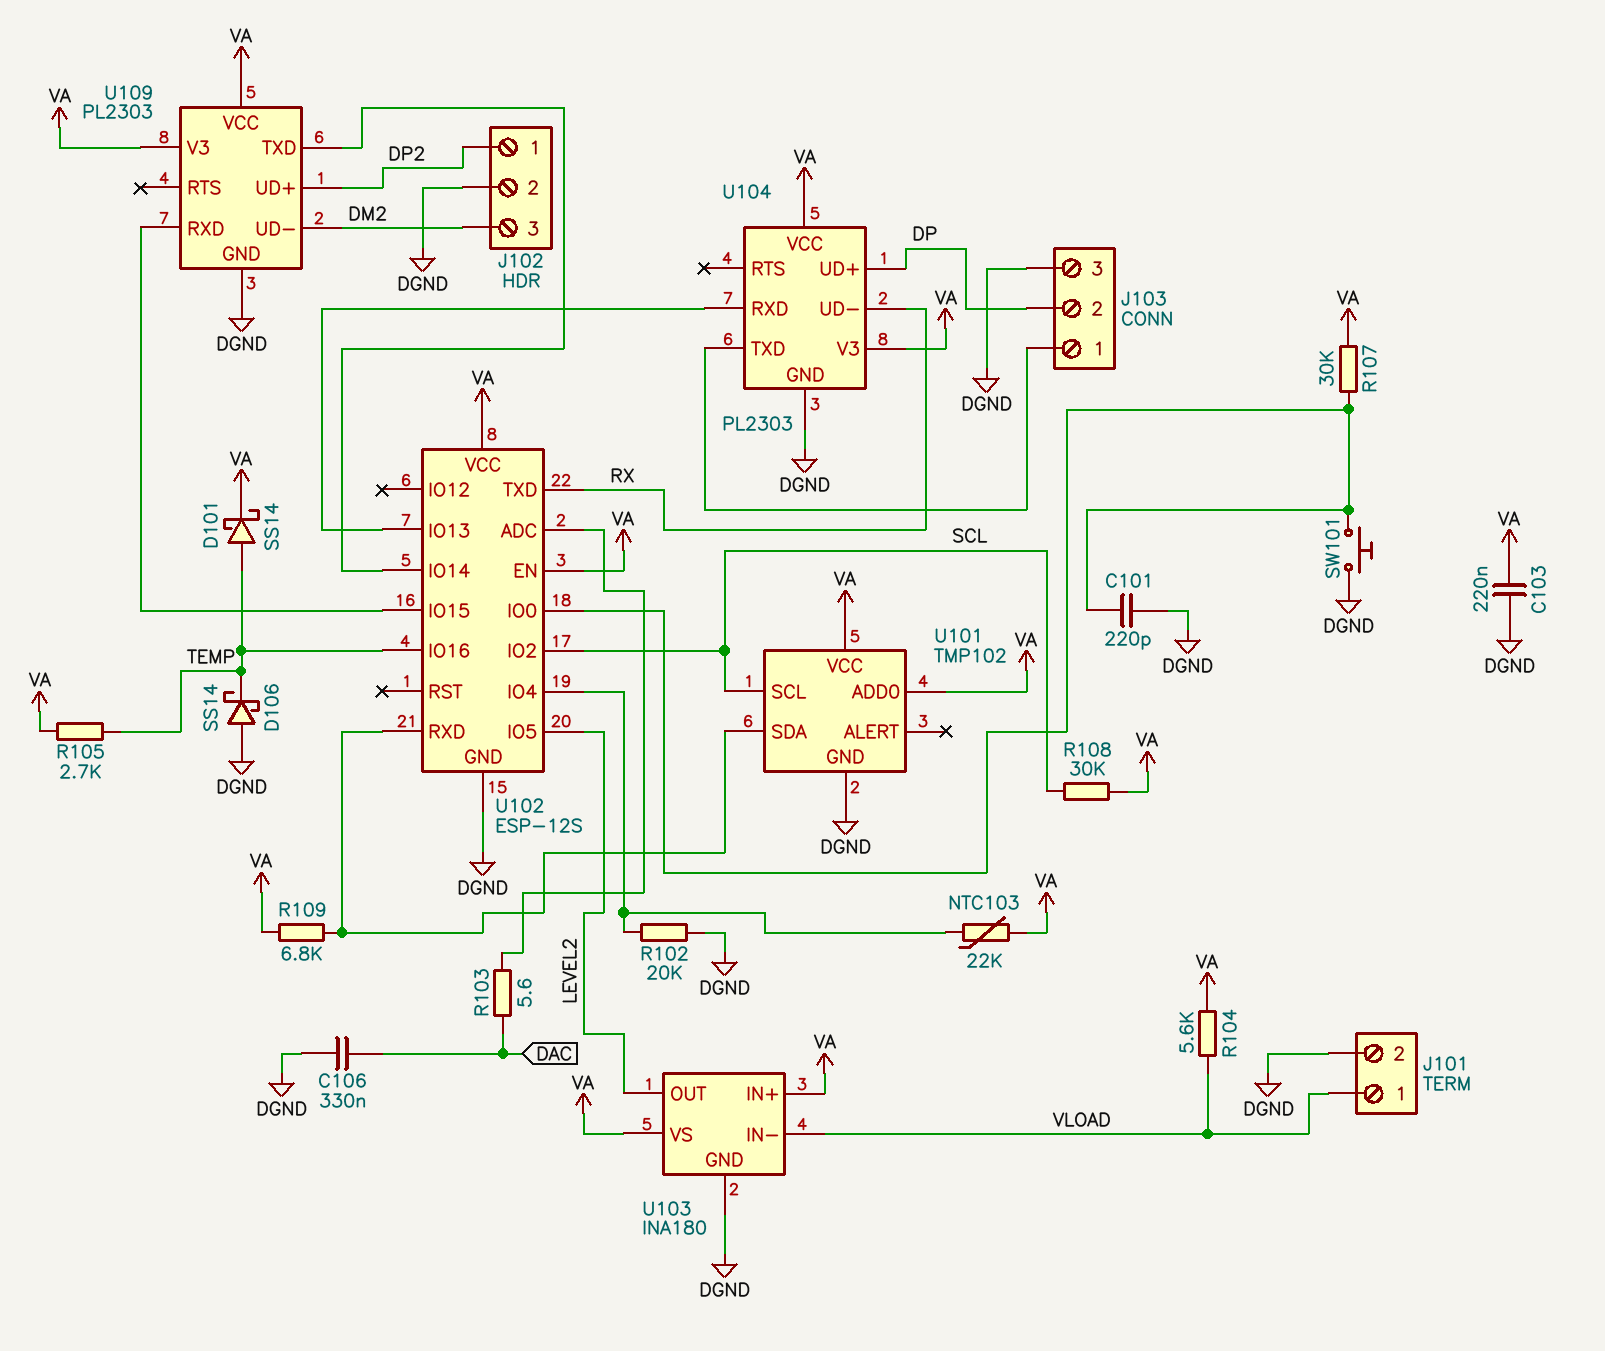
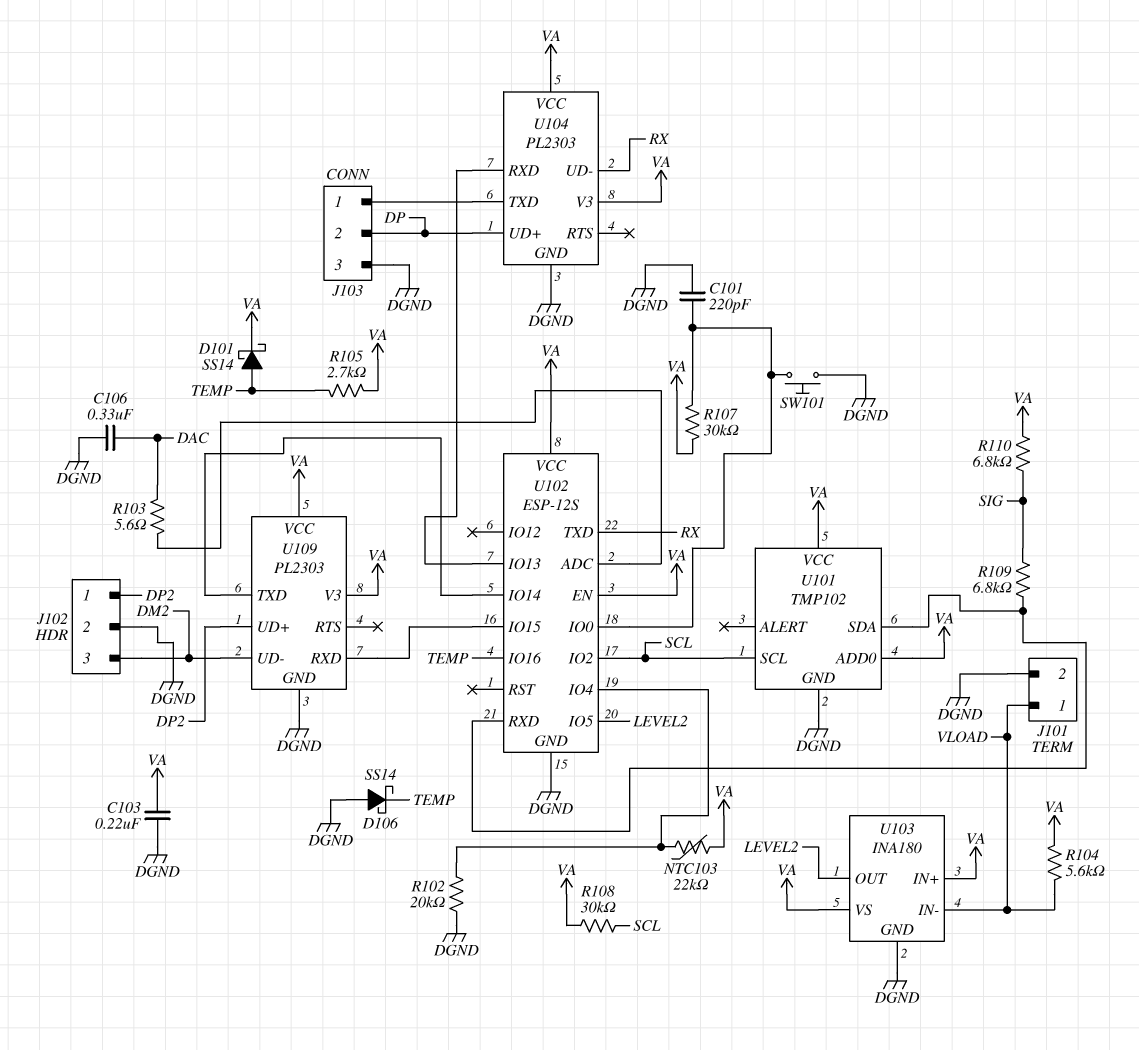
R109: 6.8k (U101/SDA, VA) -> 6.8k (SIG, U101/SDA)
R110: none -> 6.8k (SIG, VA)

